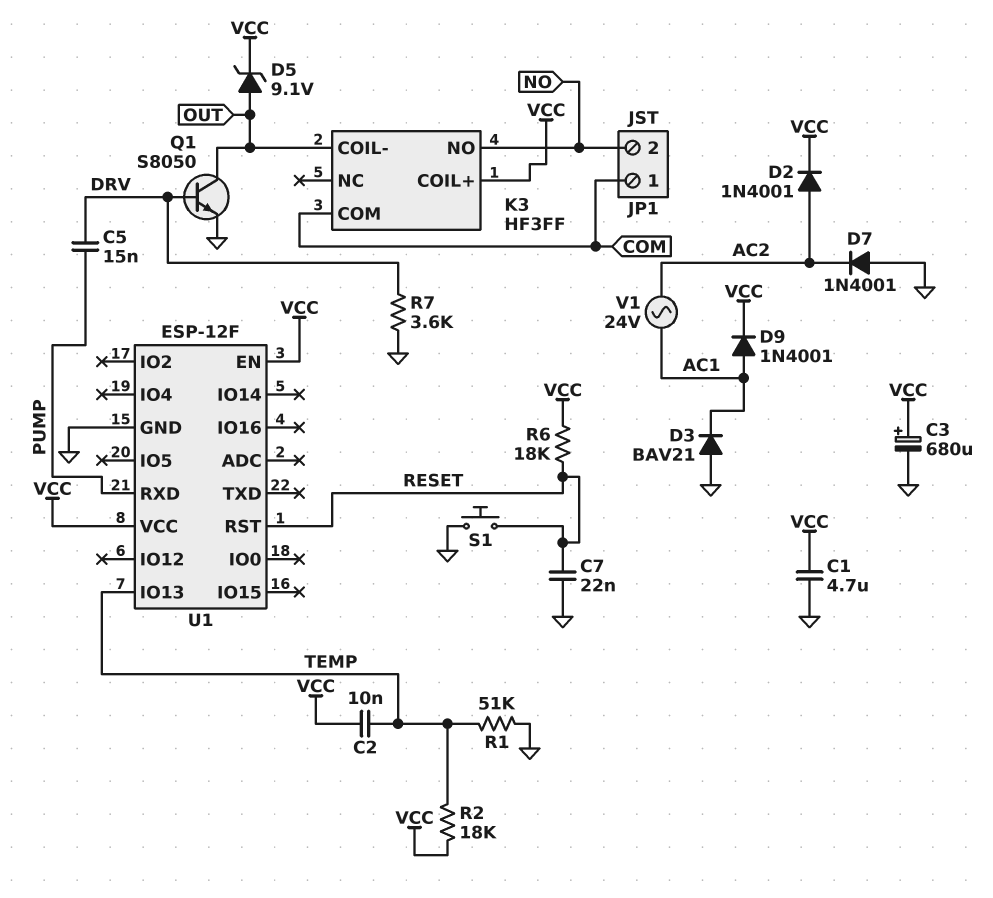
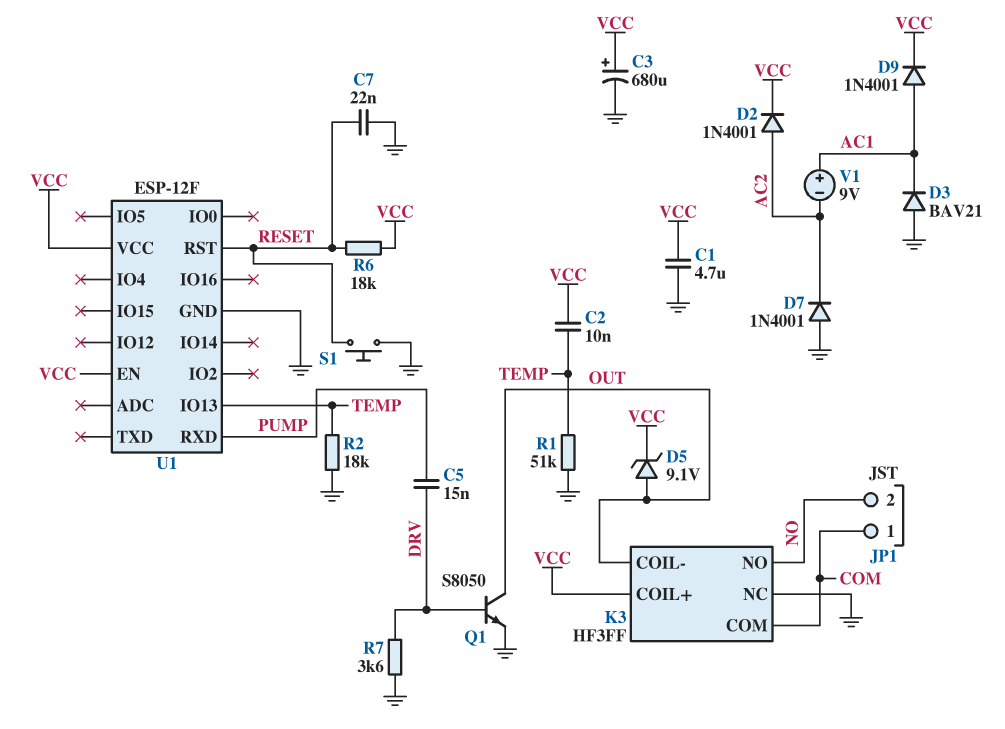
K3 pin NC: none -> GND
R2: 18k (TEMP, VCC) -> 18k (GND, TEMP)
V1: AC 24V (AC1, AC2) -> 9V (plus AC1, minus AC2)

